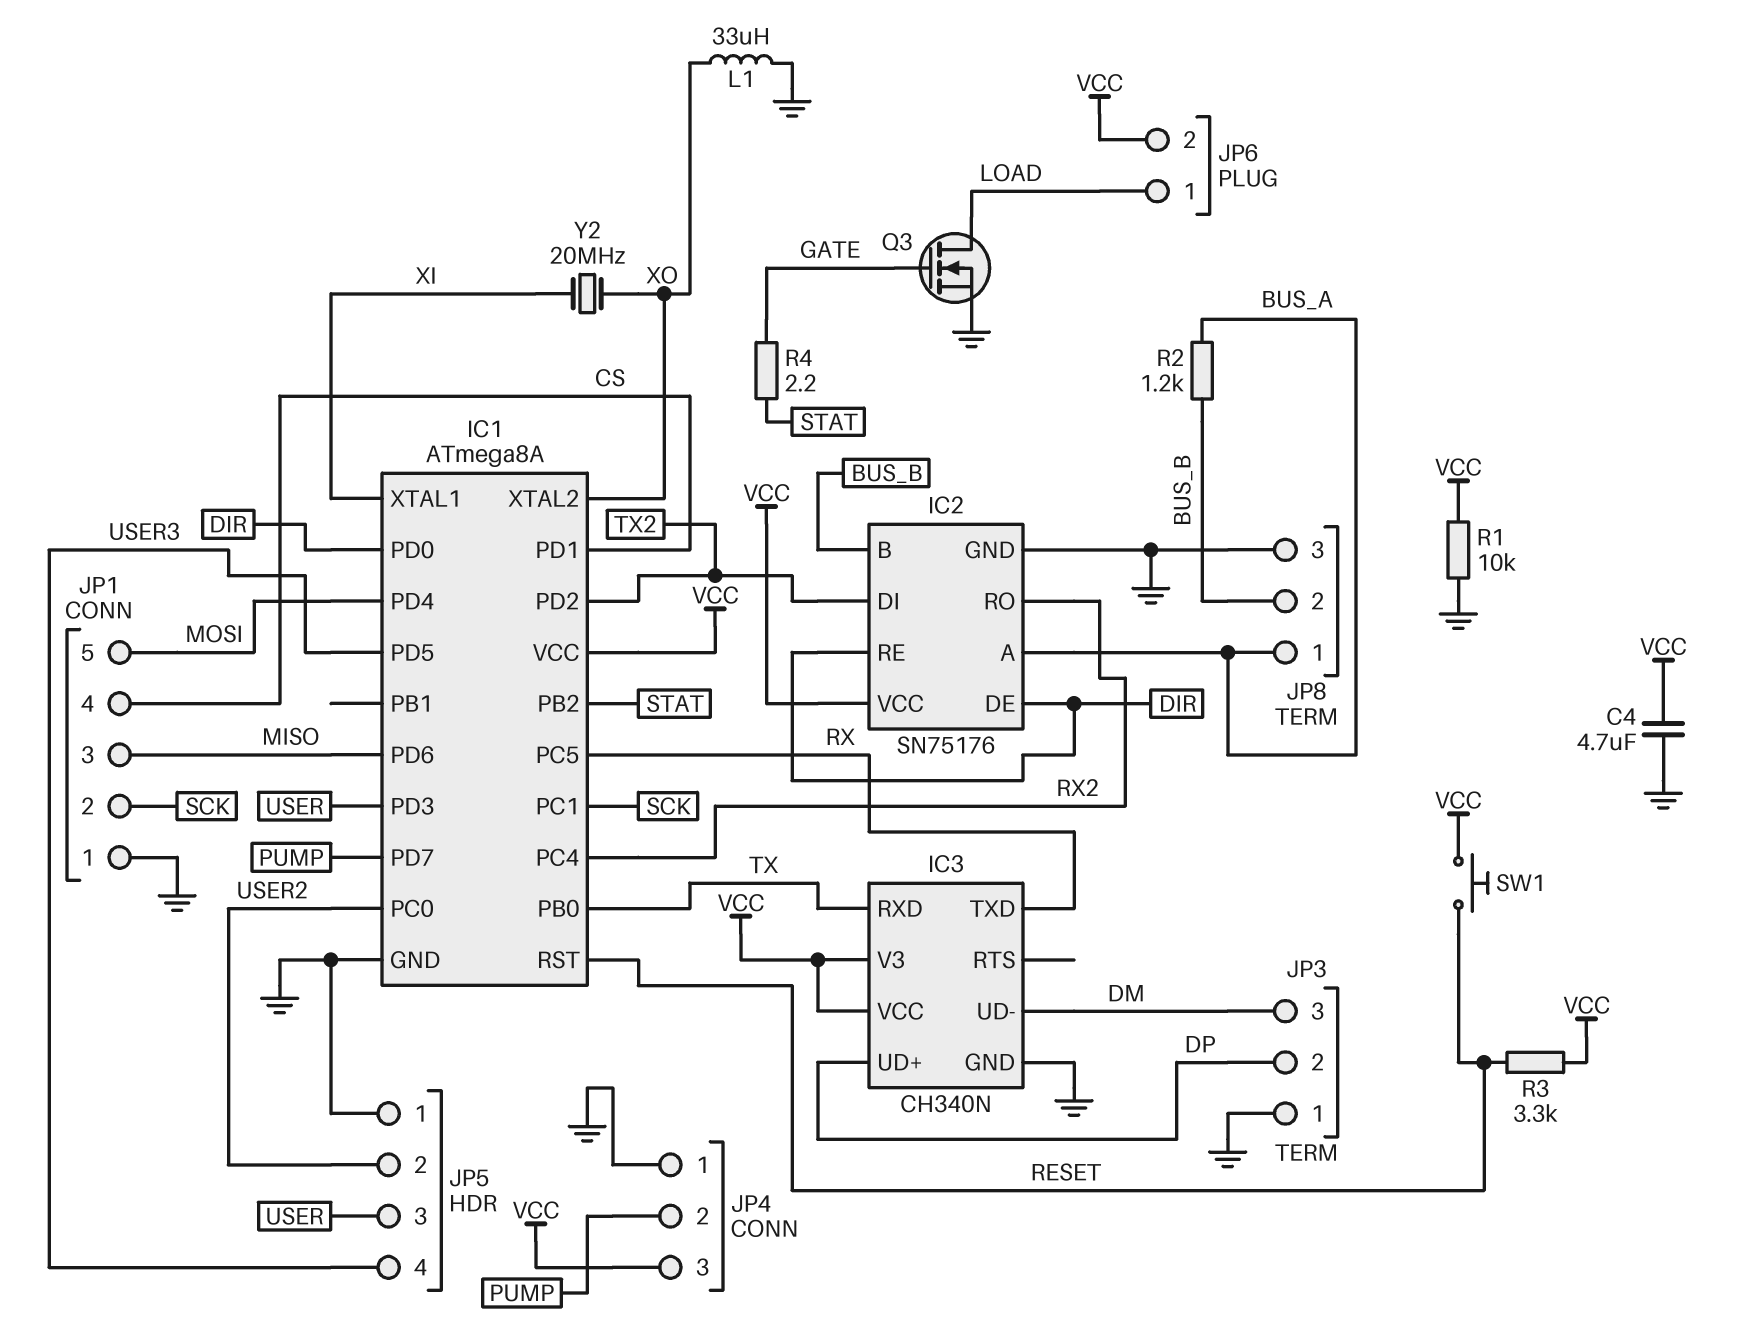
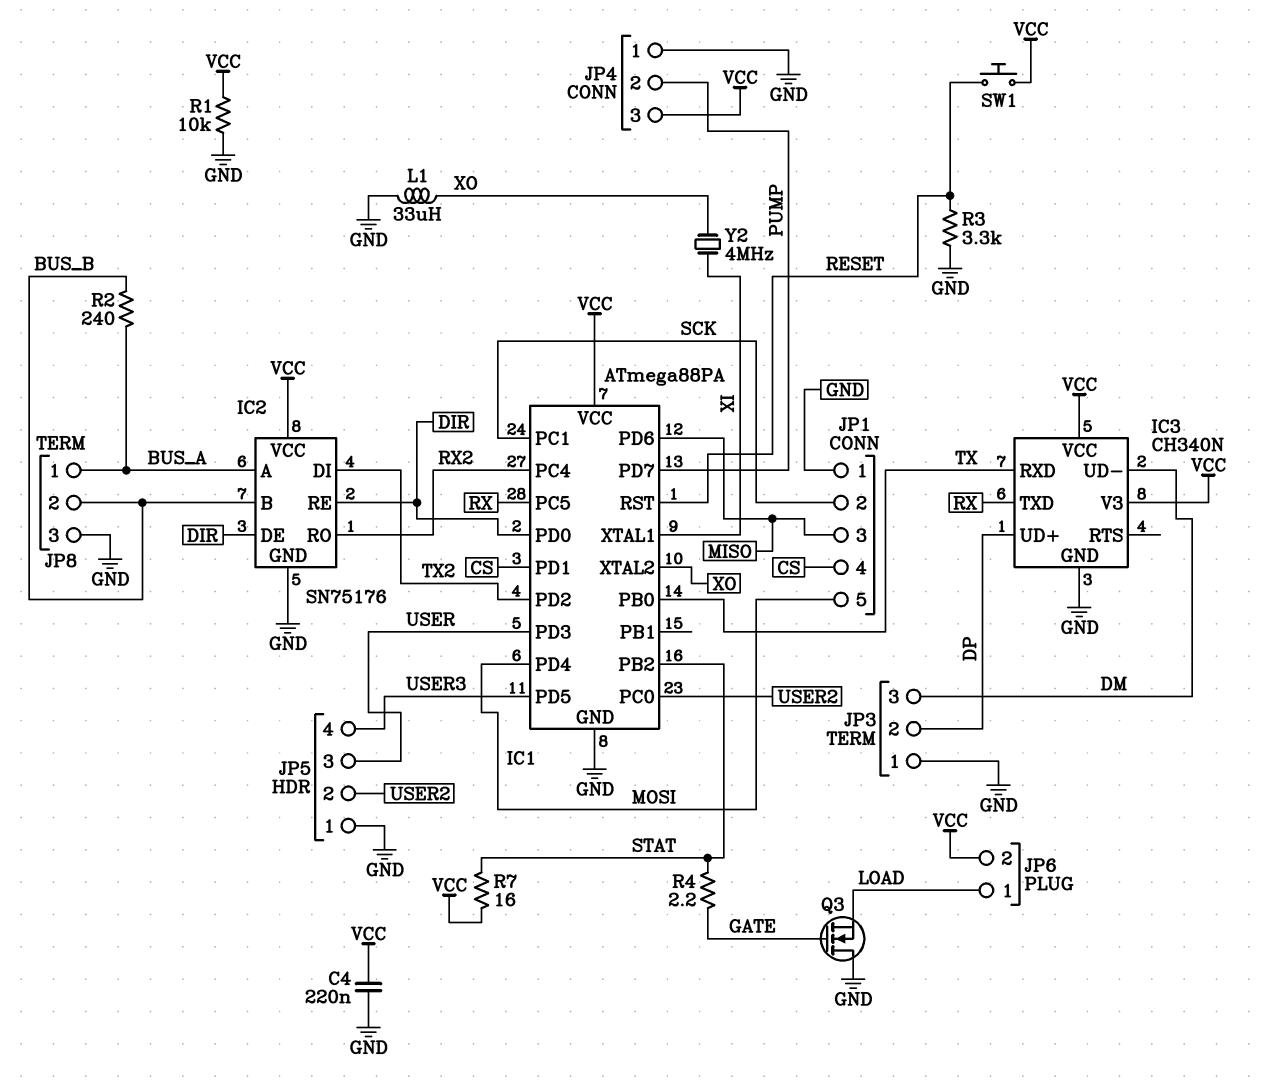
C4: 4.7uF (GND, VCC) -> 220nF (GND, VCC)
IC1: ATmega8A -> ATmega88PA
Q3: NMOS (G GATE, D LOAD, S GND) -> NMOS (G GATE, D GND, S LOAD)
R2: 1.2k (BUS_A, BUS_B) -> 240 (BUS_A, BUS_B)
R3: 3.3k (RESET, VCC) -> 3.3k (GND, RESET)
R7: none -> 16 (STAT, VCC)
Y2: 20MHz (XI, XO) -> 4MHz (XI, XO)

